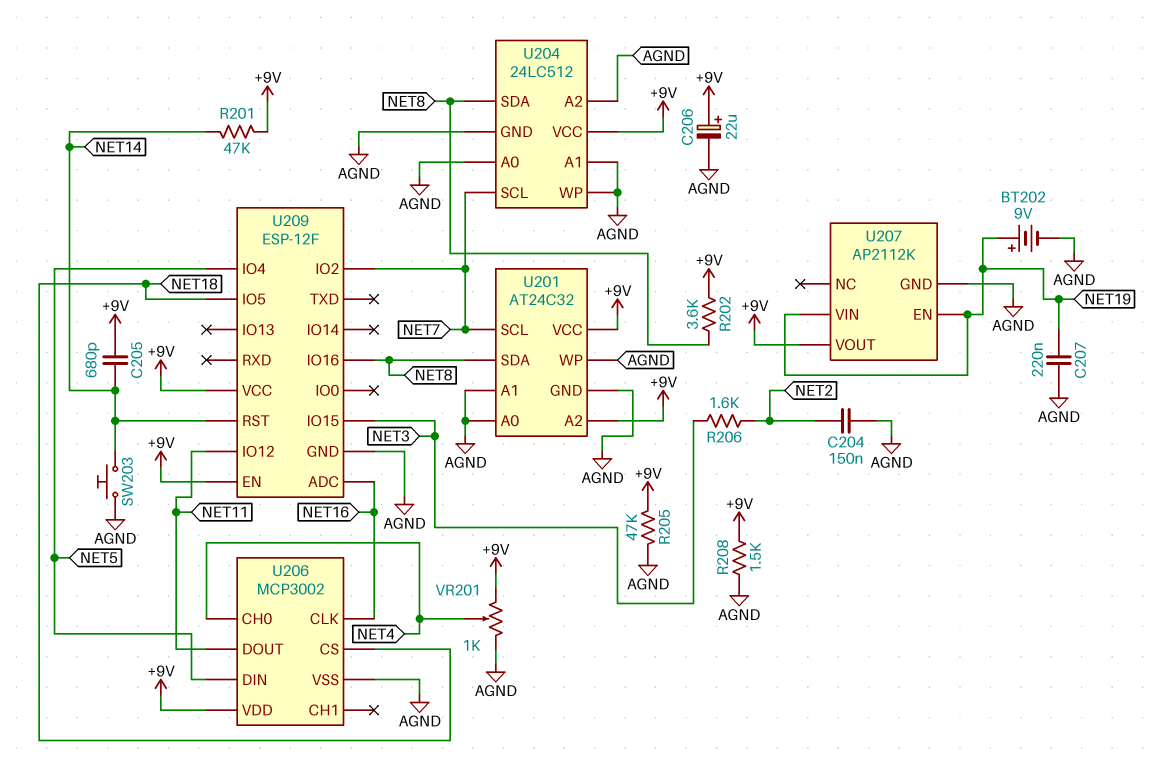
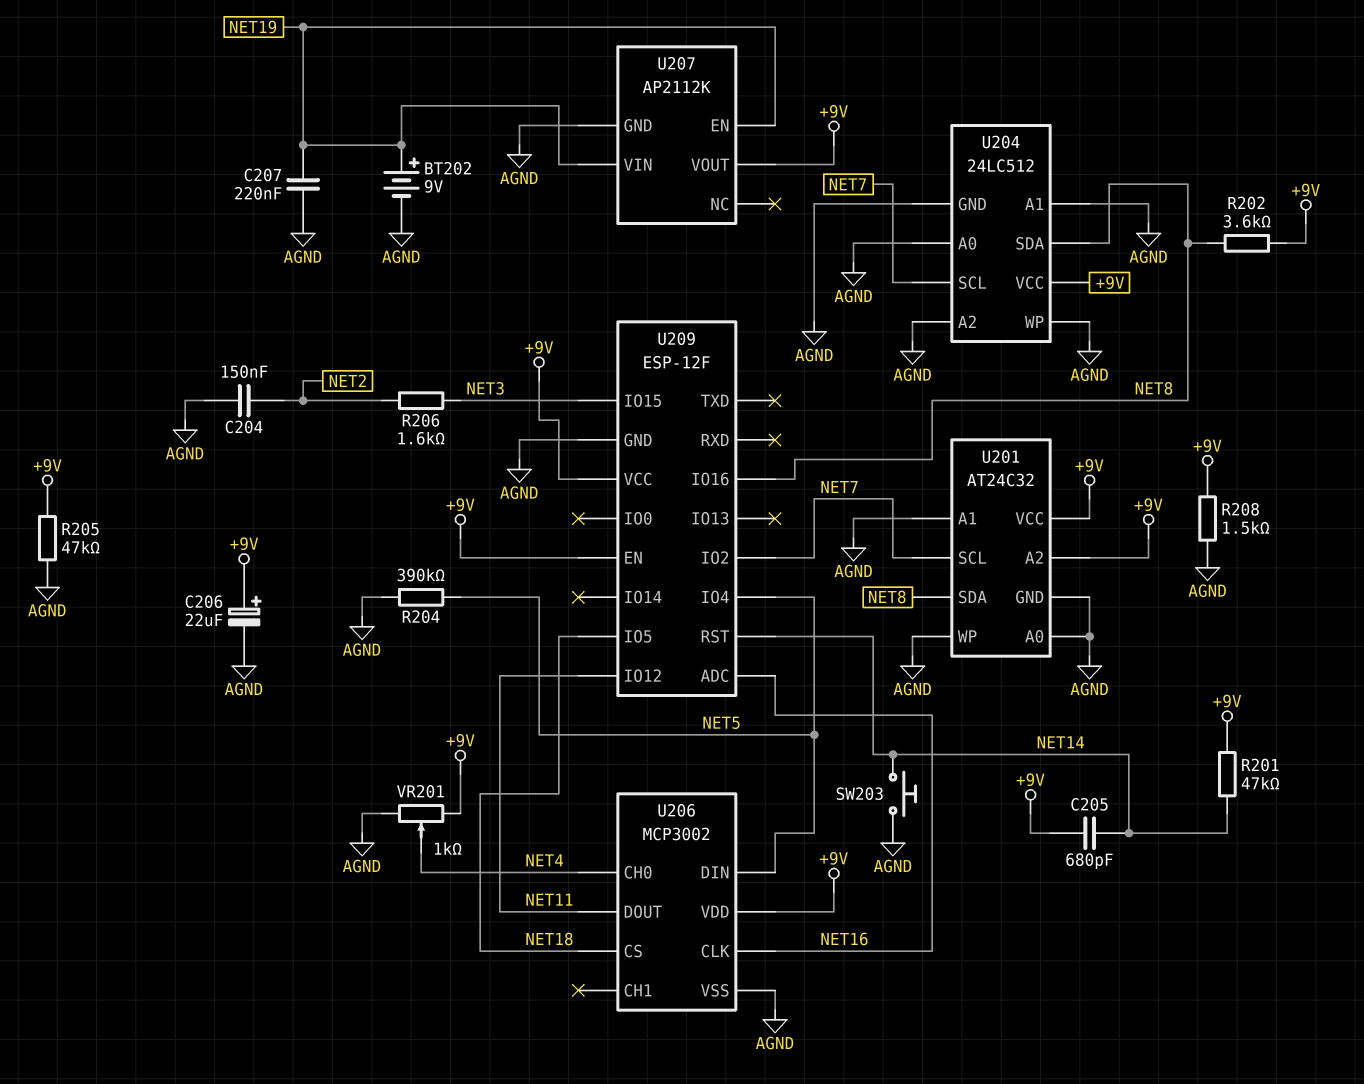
R204: none -> 390k (AGND, NET5)

